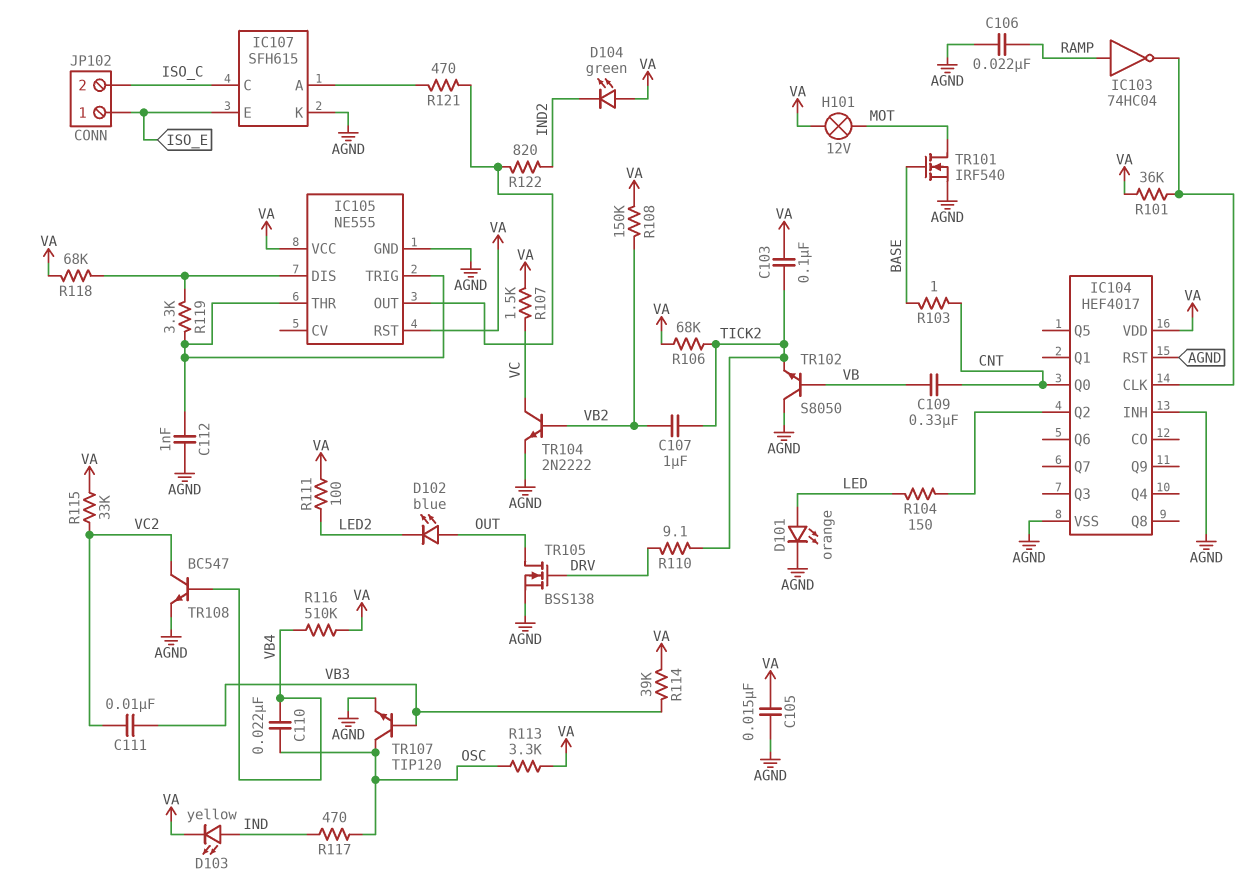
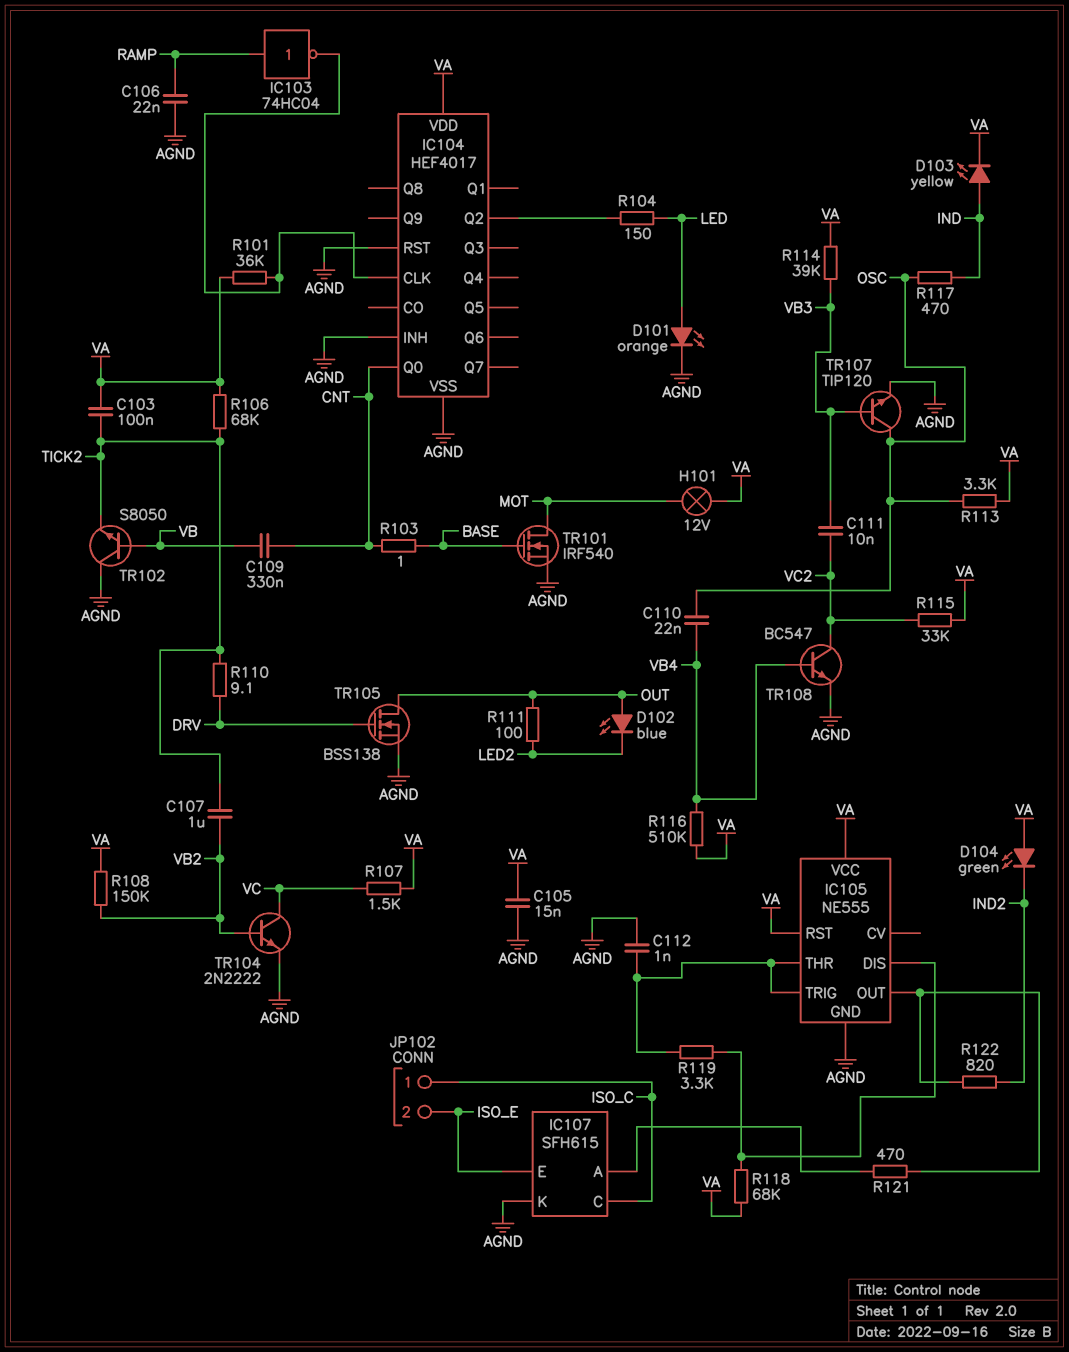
JP102 pin 1: ISO_E -> ISO_C
JP102 pin 2: ISO_C -> ISO_E
R111: 100 (LED2, VA) -> 100 (LED2, OUT)

